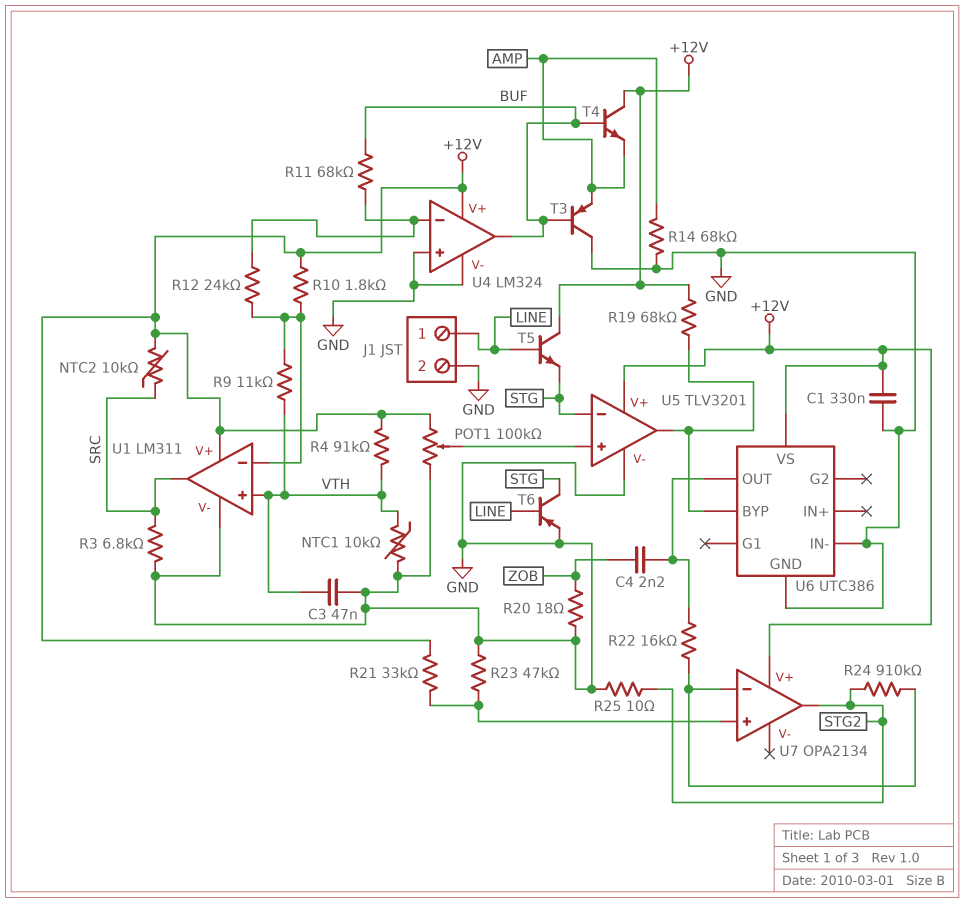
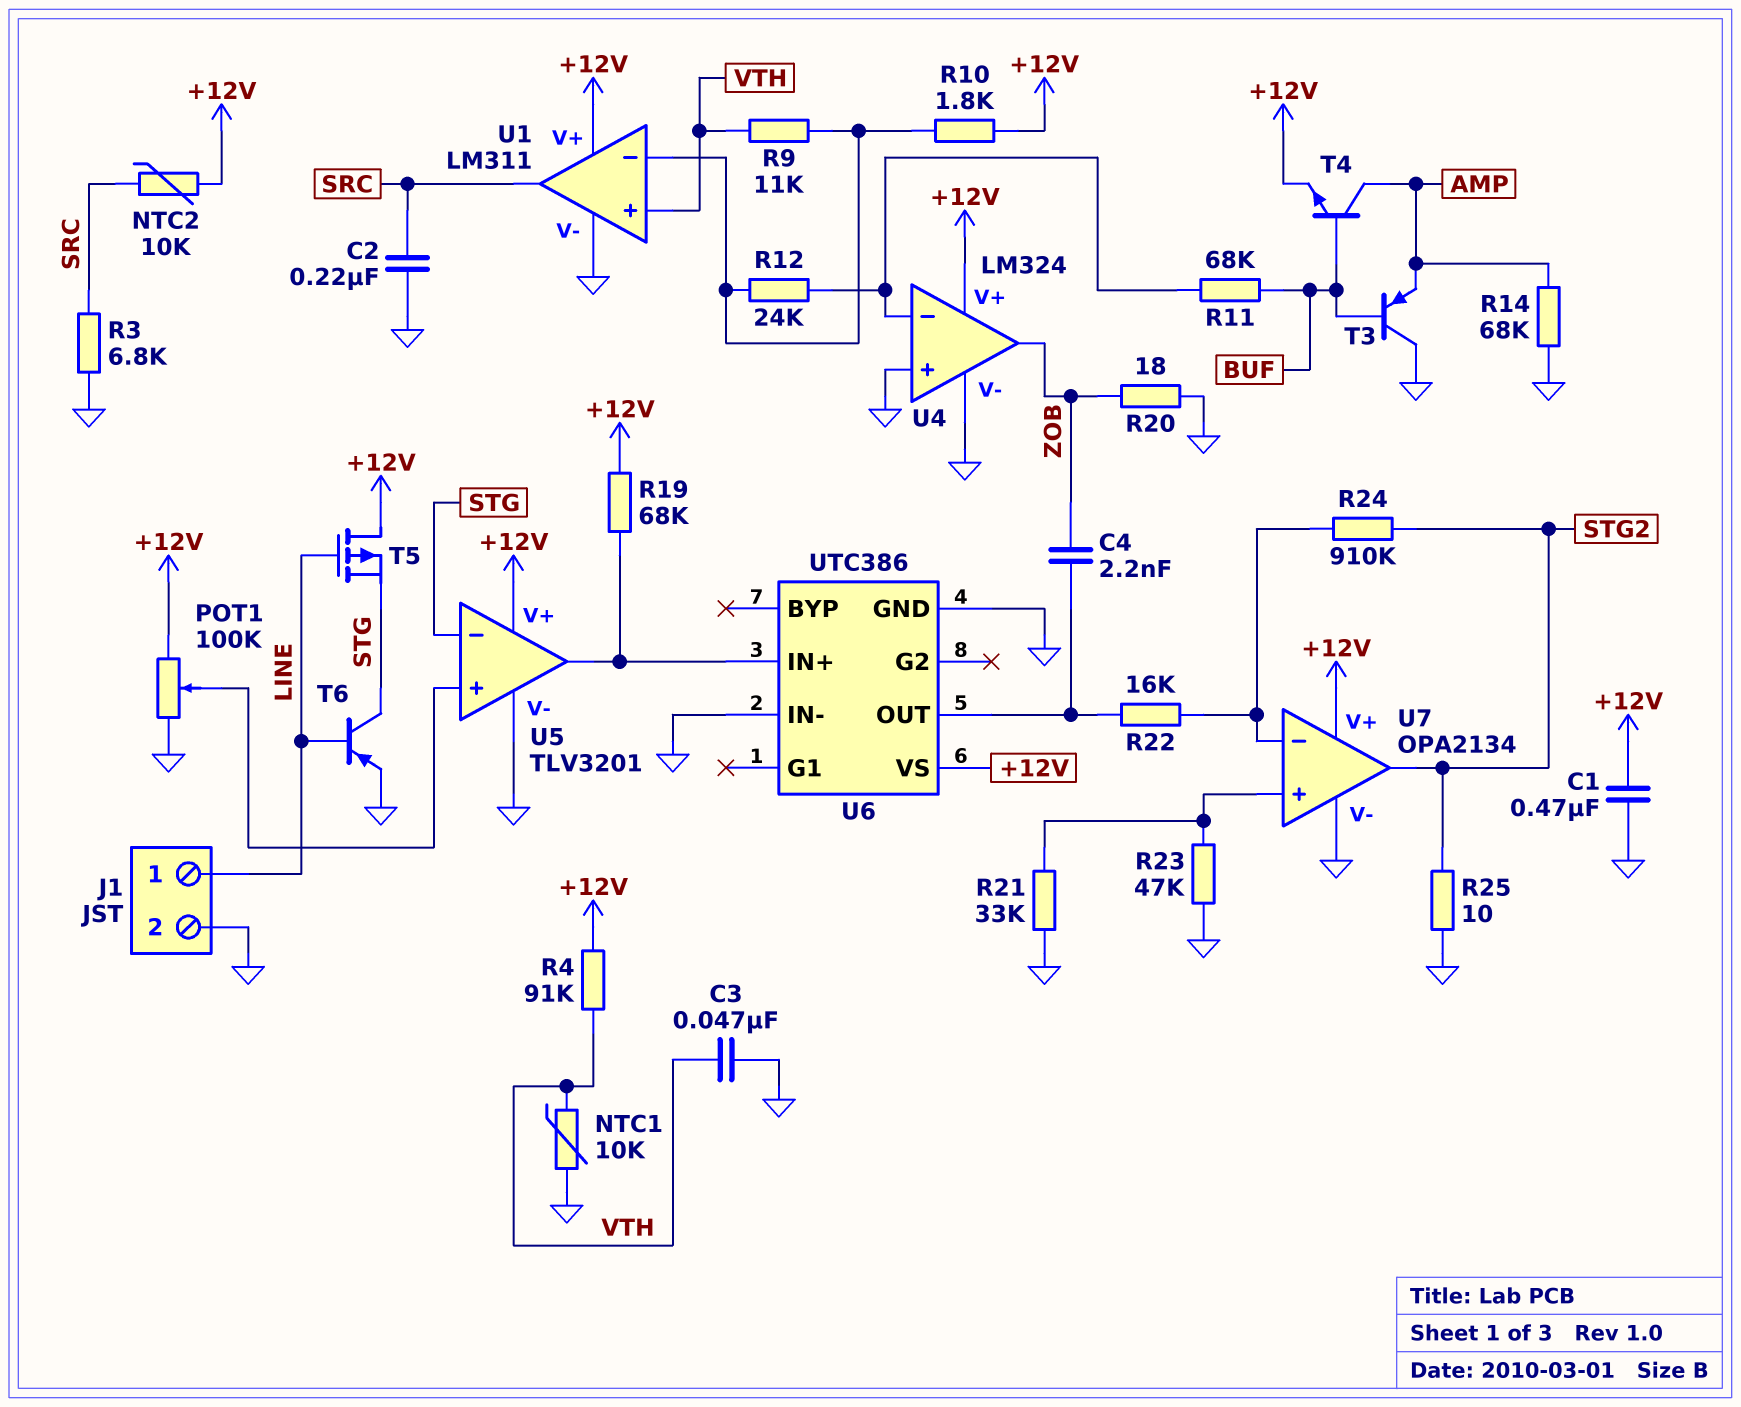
C1: 330nF (+12V, GND) -> 470nF (+12V, GND)
C2: none -> 220nF (GND, SRC)
R21: 33k (+12V, U7/in+) -> 33k (GND, U7/in+)
T4: NPN (B BUF, C +12V, E AMP) -> NPN (B BUF, C AMP, E +12V)
T5: NPN (B LINE, C +12V, E STG) -> PMOS (G LINE, D +12V, S STG)
U4 pin out: BUF -> ZOB
U6 pin BYP: U5/out -> none
U6 pin IN+: none -> U5/out
U7 pin V-: none -> GND

